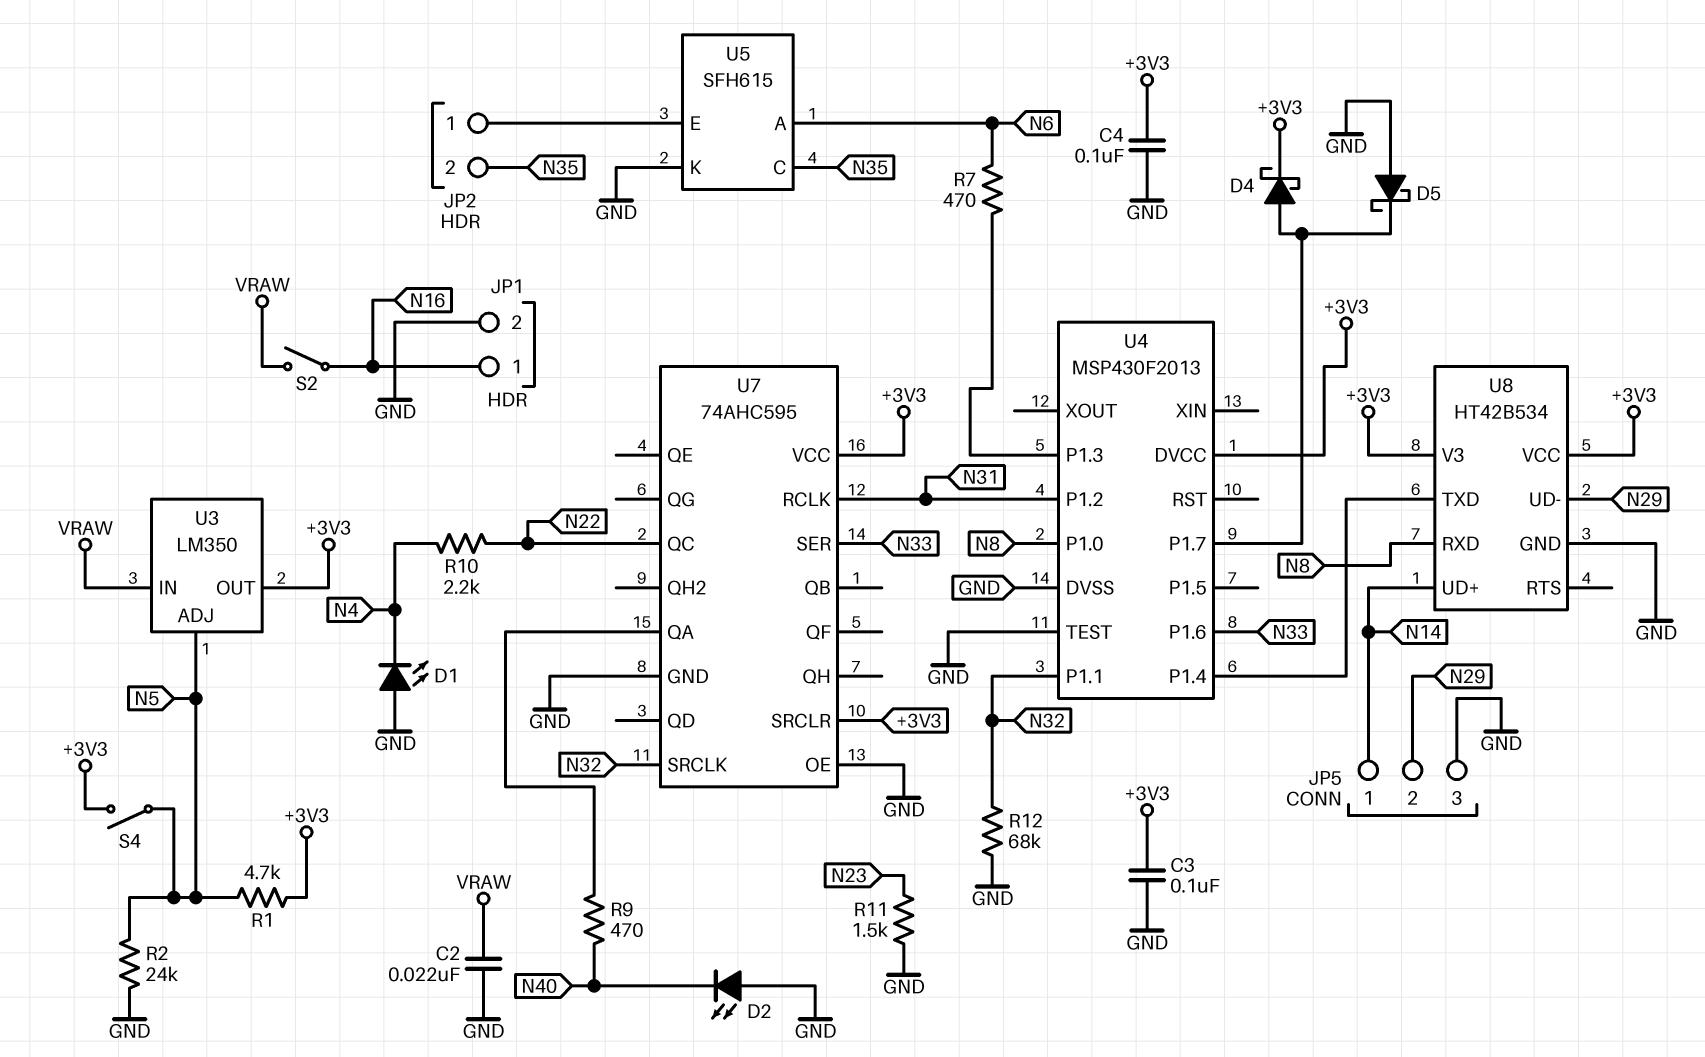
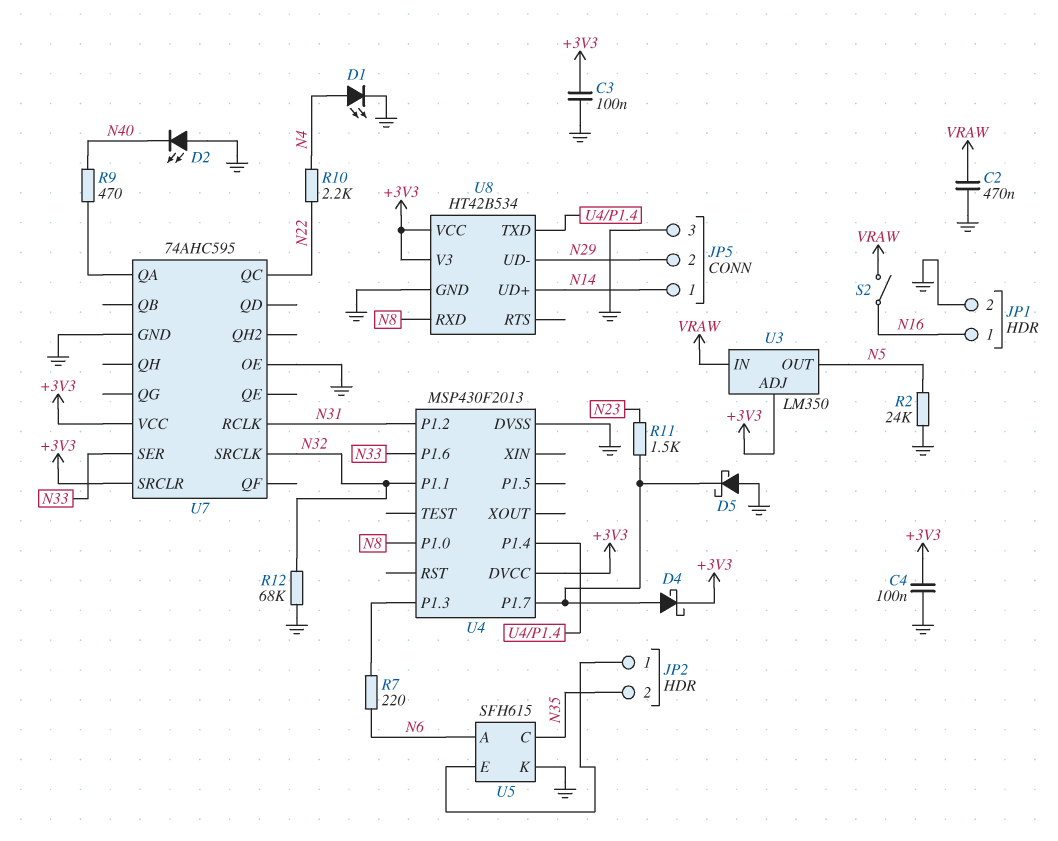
C2: 22nF (GND, VRAW) -> 470nF (GND, VRAW)
D1: LED (A GND, K N4) -> LED (A N4, K GND)
R1: 4.7k (+3V3, N5) -> none
R7: 470 (N6, U4/P1.3) -> 220 (N6, U4/P1.3)
R11: 1.5k (GND, N23) -> 1.5k (N23, U4/P1.7)
S4: switch (+3V3, N5) -> none
U3 pin ADJ: N5 -> +3V3
U3 pin OUT: +3V3 -> N5
U4 pin TEST: GND -> none

